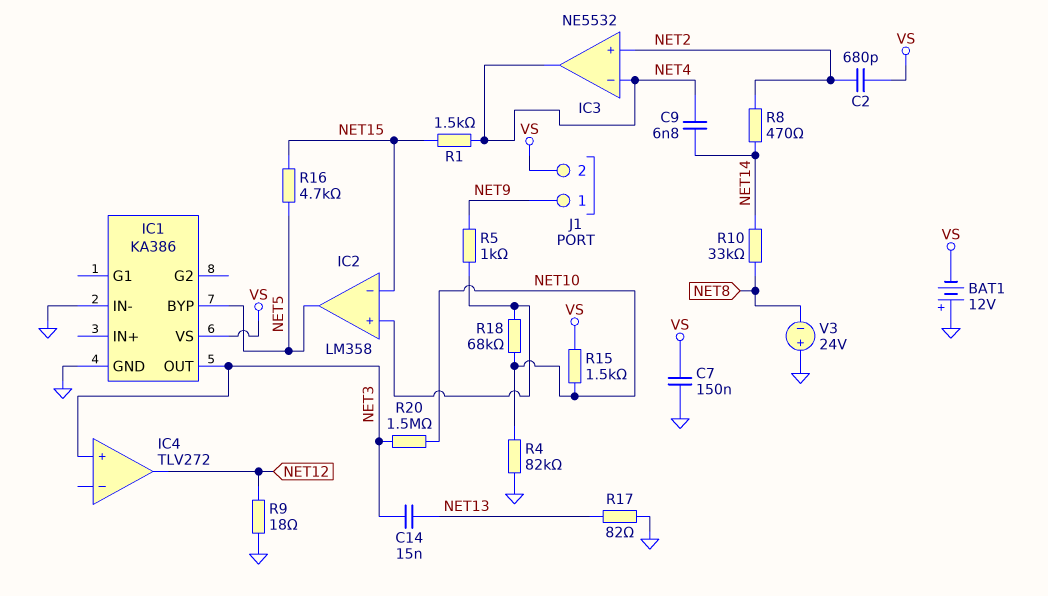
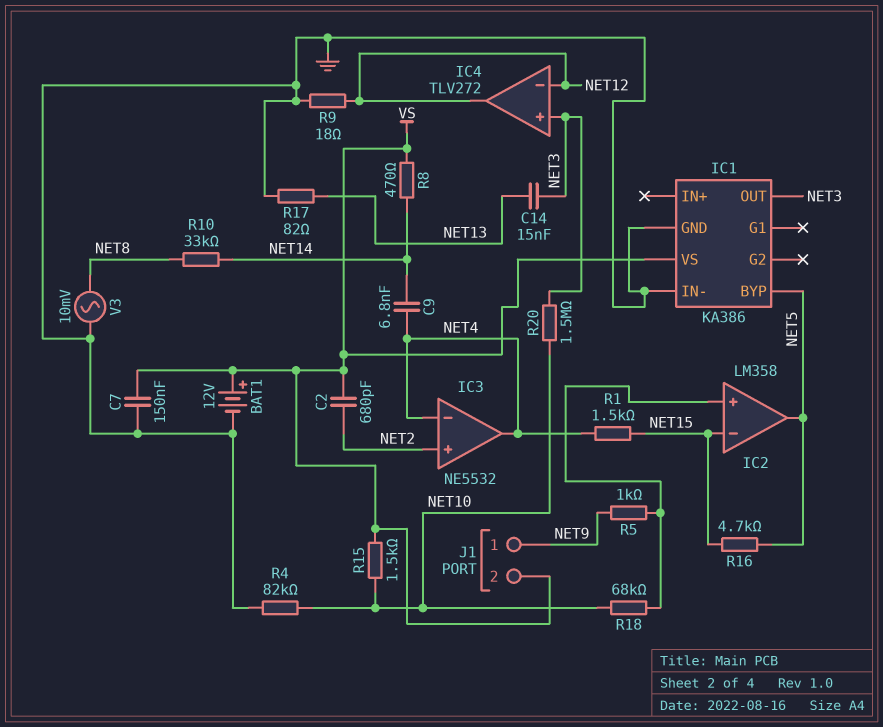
BAT1: 12V (plus GND, minus VS) -> 12V (plus VS, minus GND)
IC4 pin in-: none -> NET12
R8: 470 (NET2, NET14) -> 470 (NET14, VS)
V3: 24V (plus GND, minus NET8) -> AC 10mV (GND, NET8)

